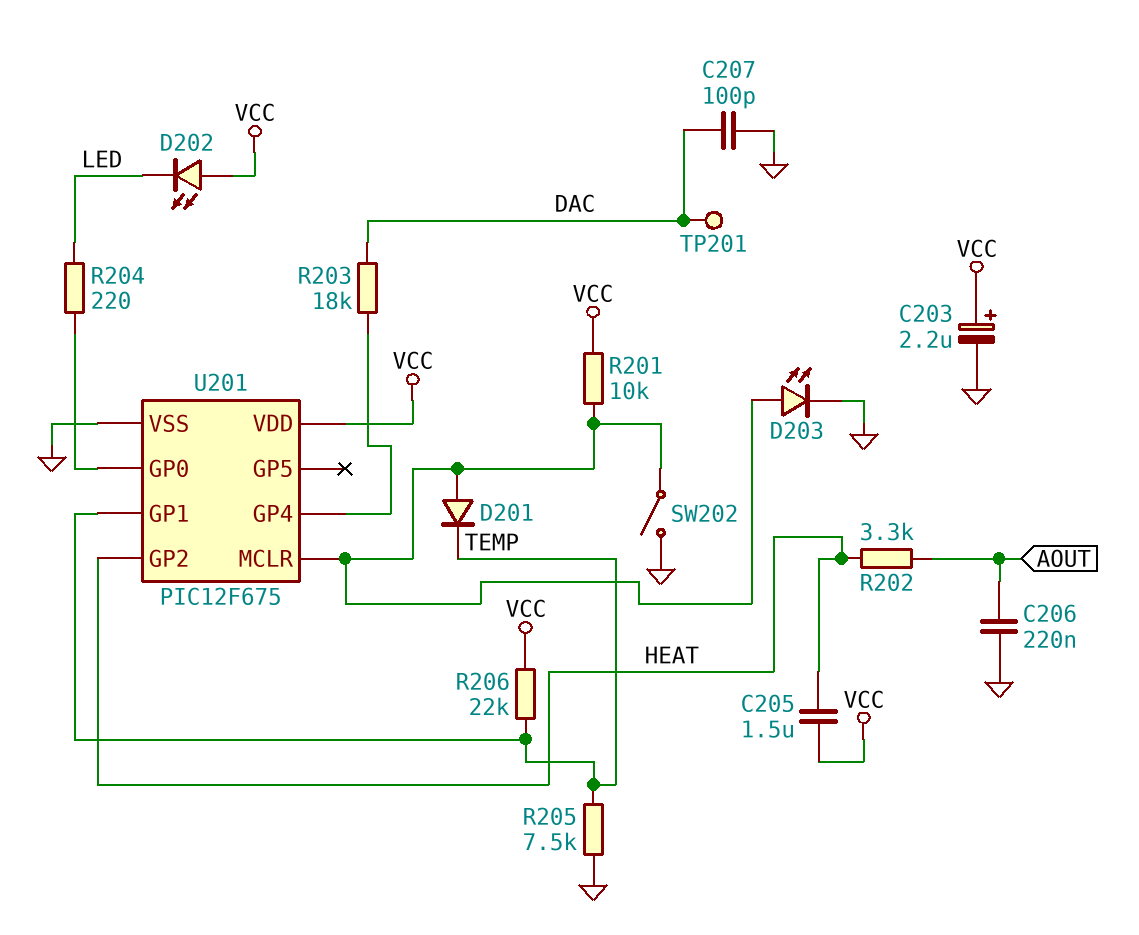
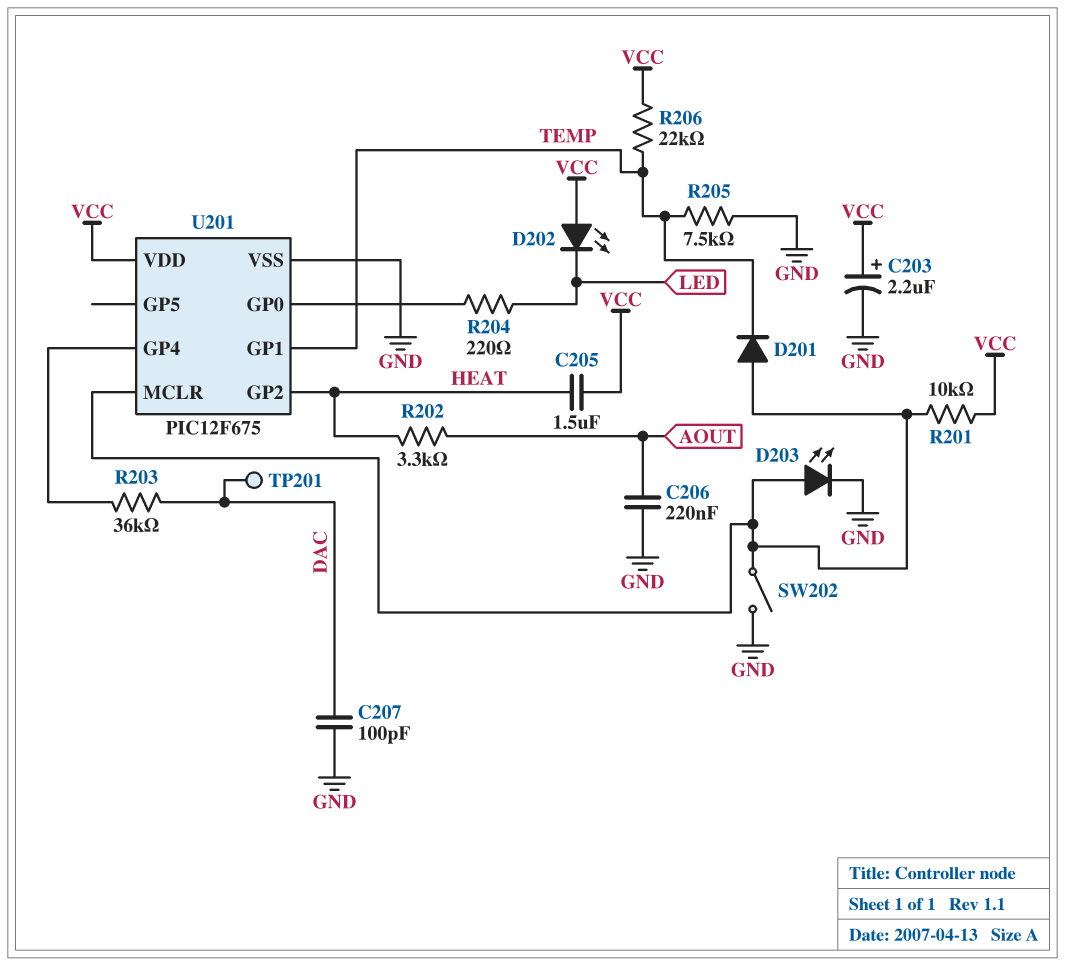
R203: 18k (DAC, U201/GP4) -> 36k (DAC, U201/GP4)

